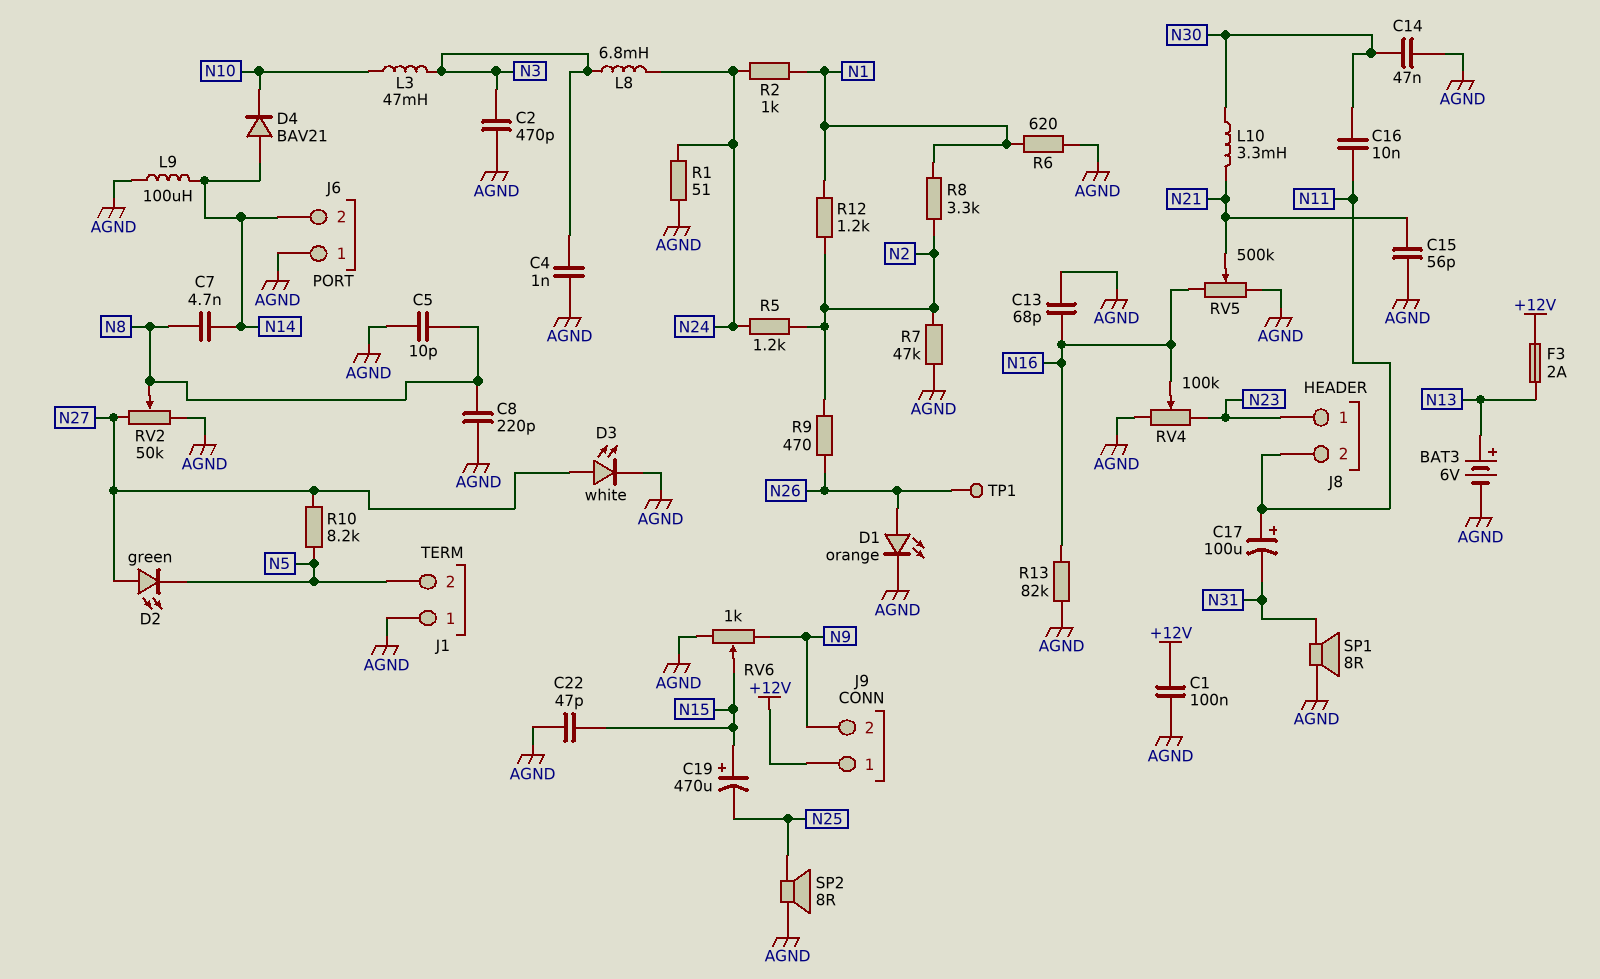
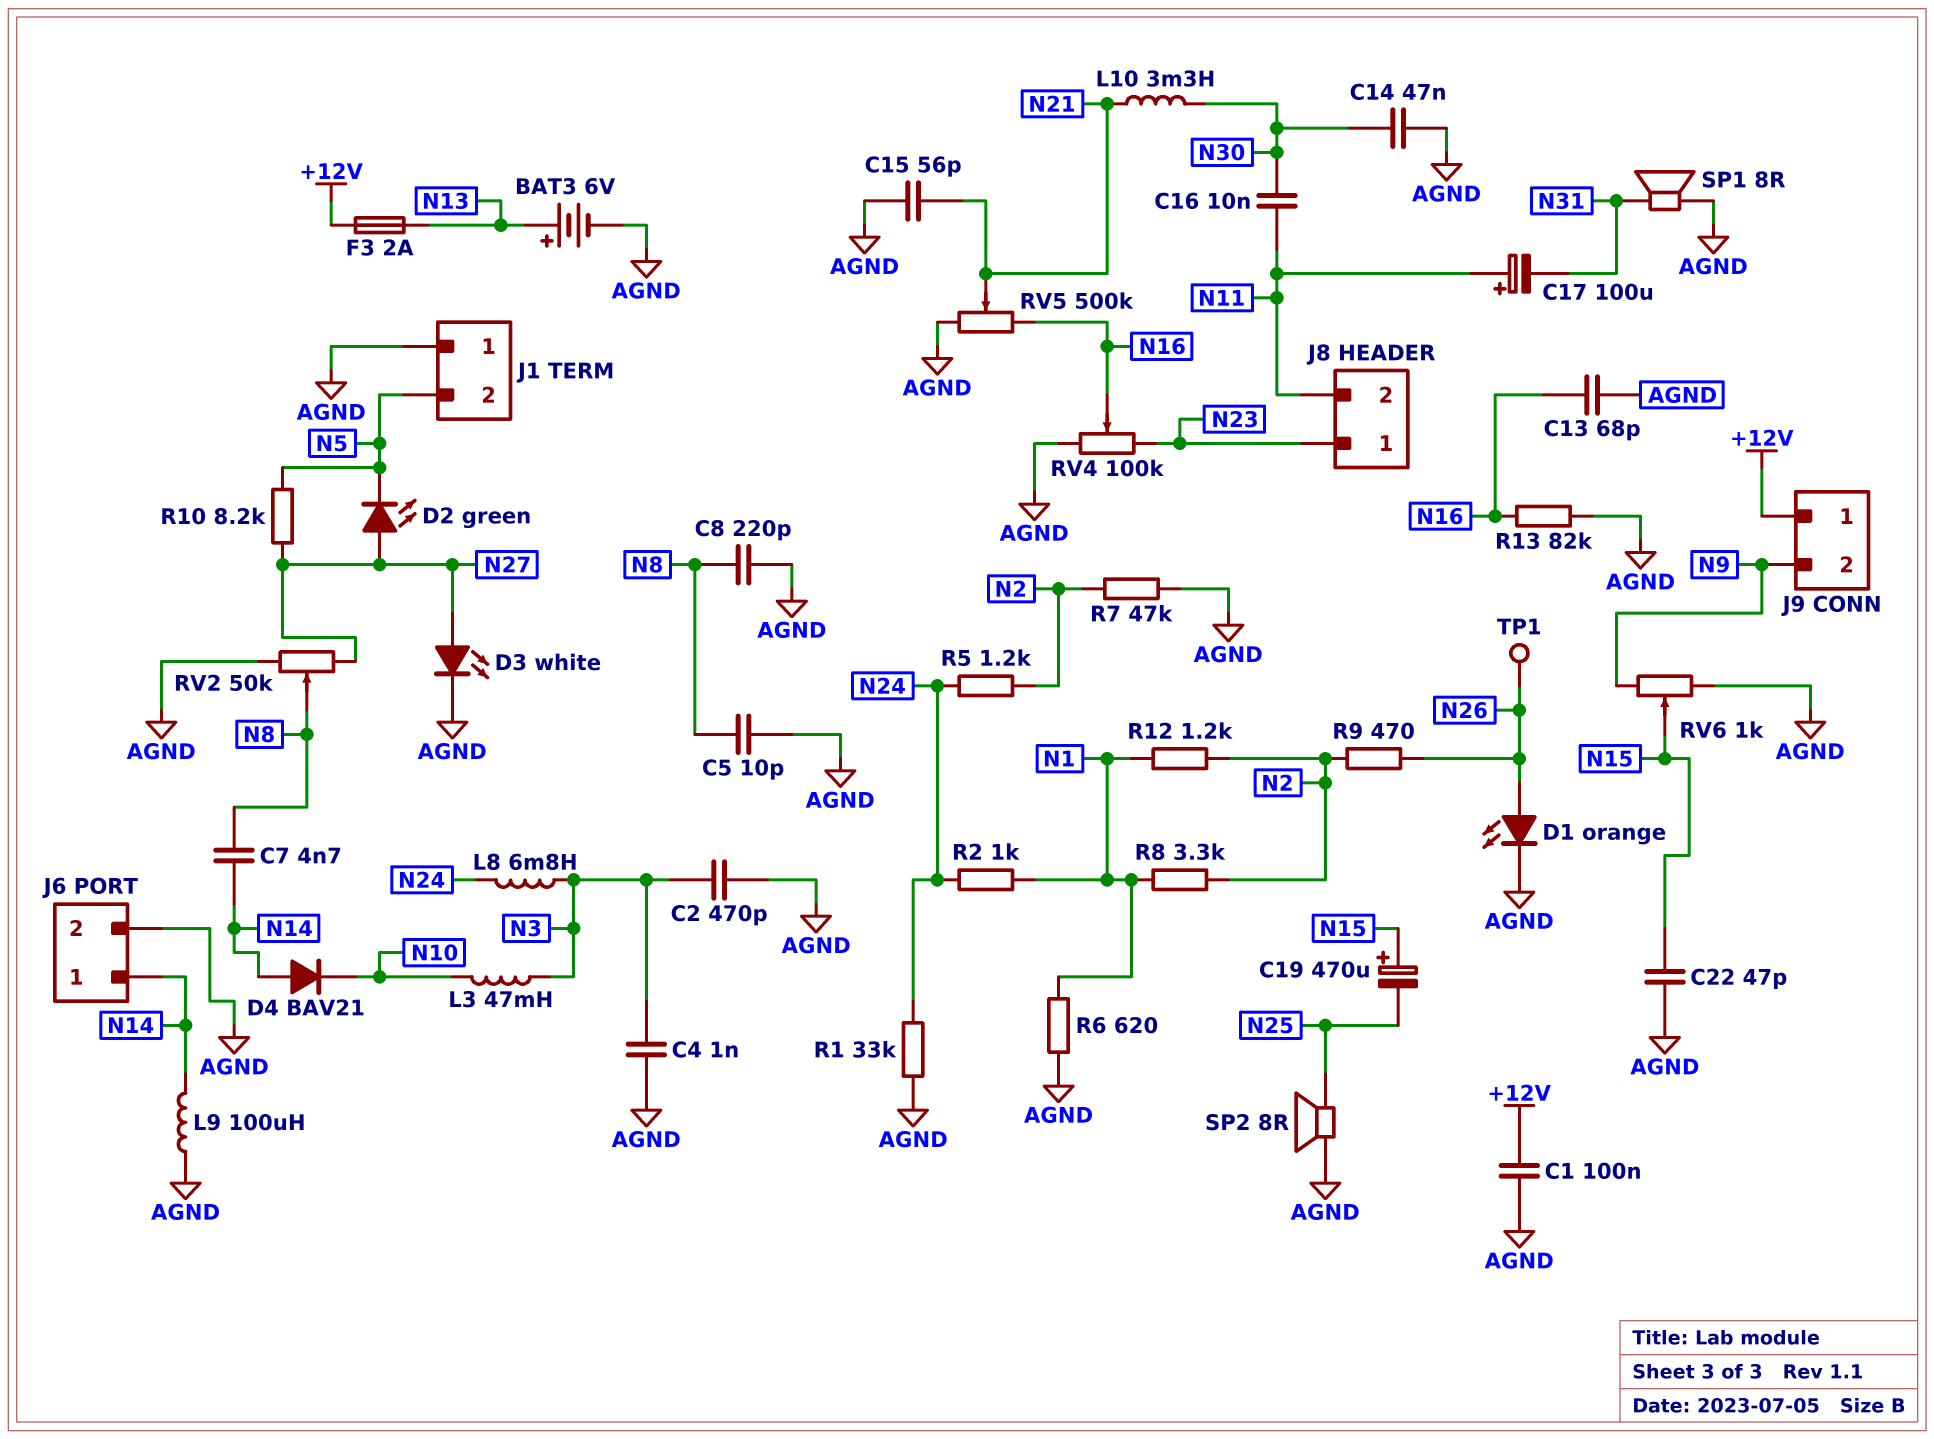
J6 pin 1: AGND -> N14
J6 pin 2: N14 -> AGND
R1: 51 (AGND, N24) -> 33k (AGND, N24)

